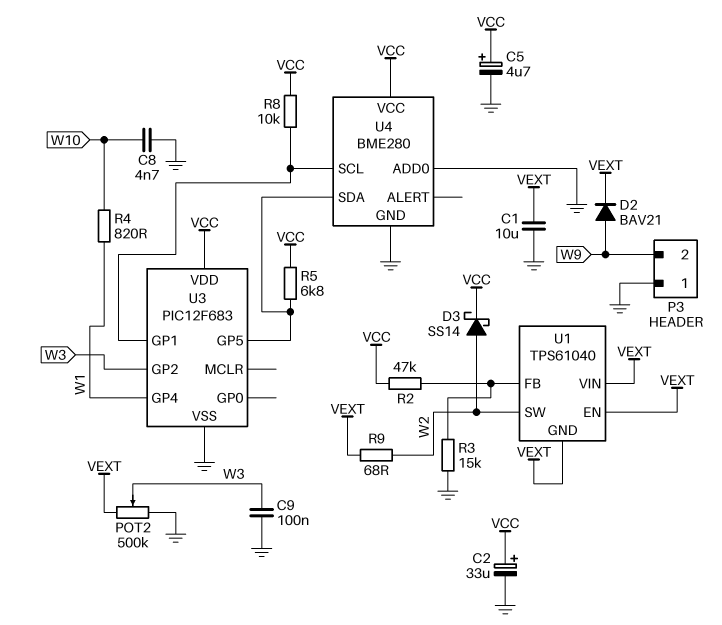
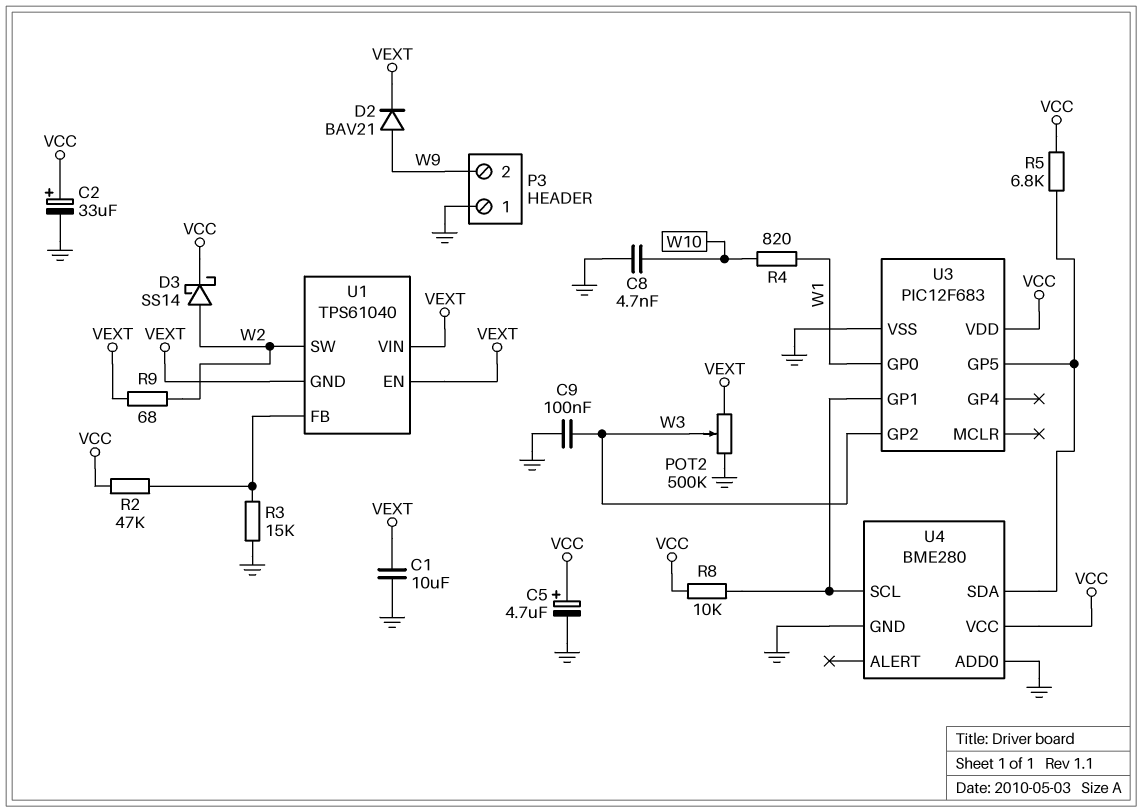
U3 pin GP0: none -> W1
U3 pin GP4: W1 -> none

